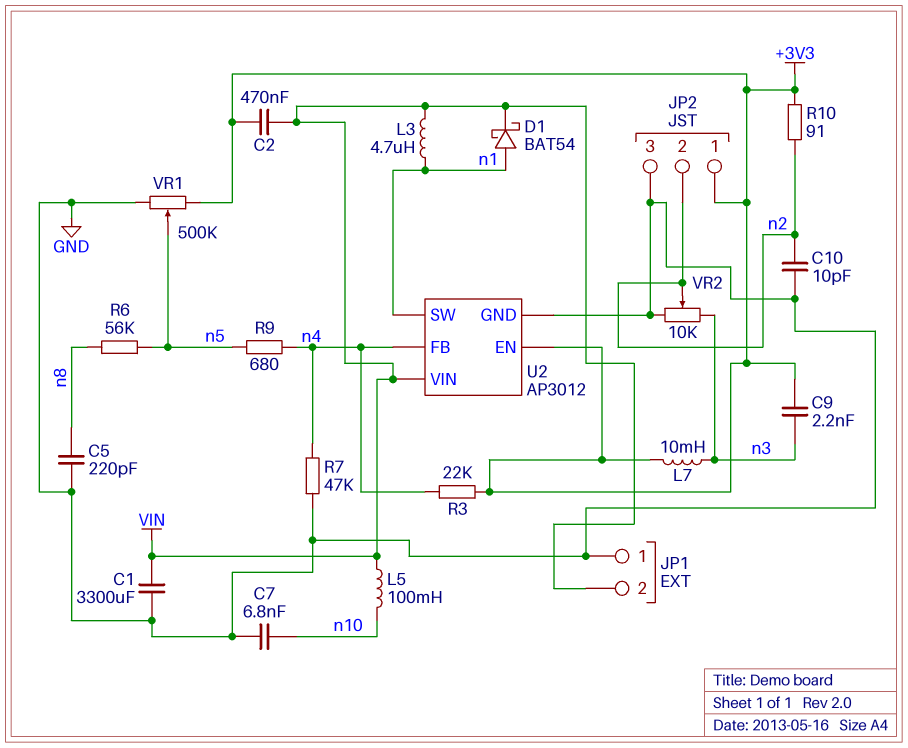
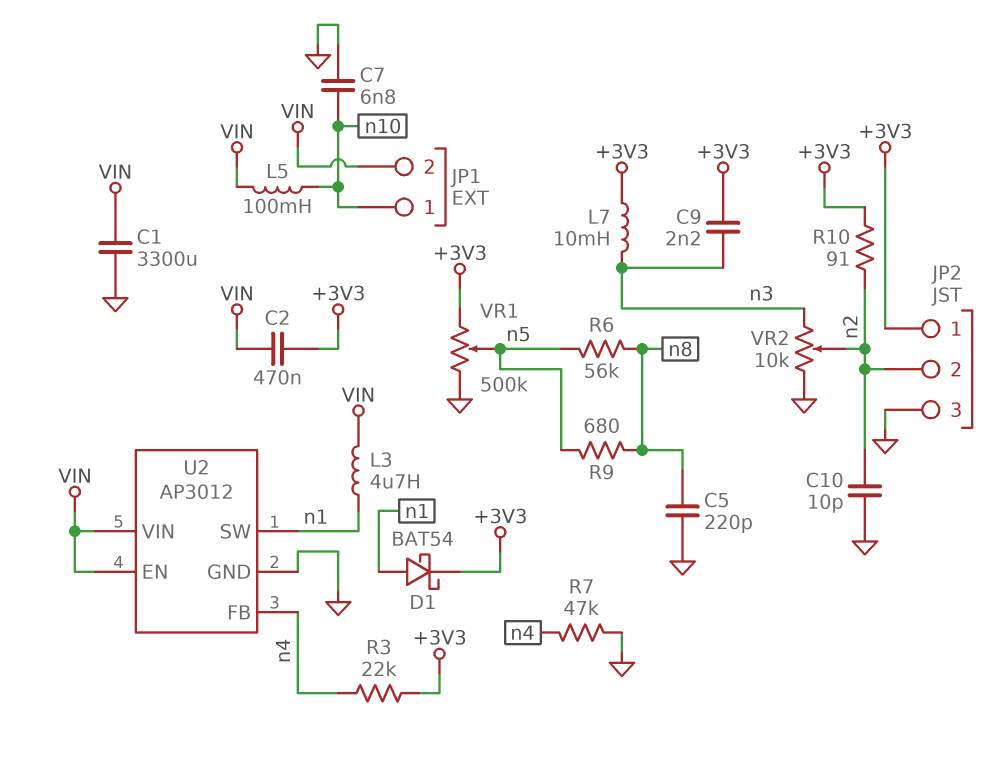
D1: schottky BAT54 (A n1, K VIN) -> schottky BAT54 (A n1, K +3V3)
JP1 pin 1: GND -> n10
R9: 680 (n4, n5) -> 680 (n5, n8)
U2 pin EN: +3V3 -> VIN

